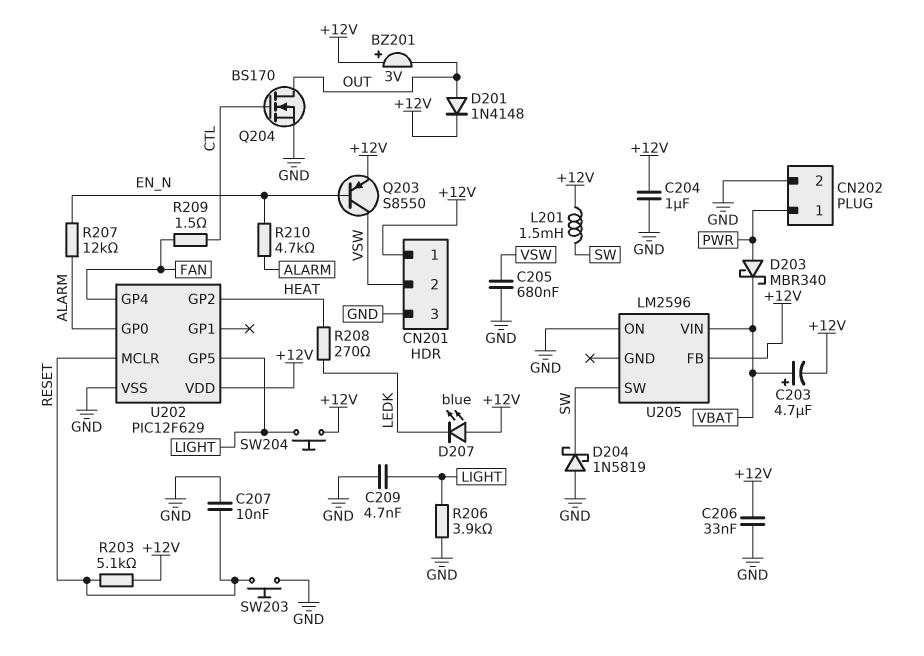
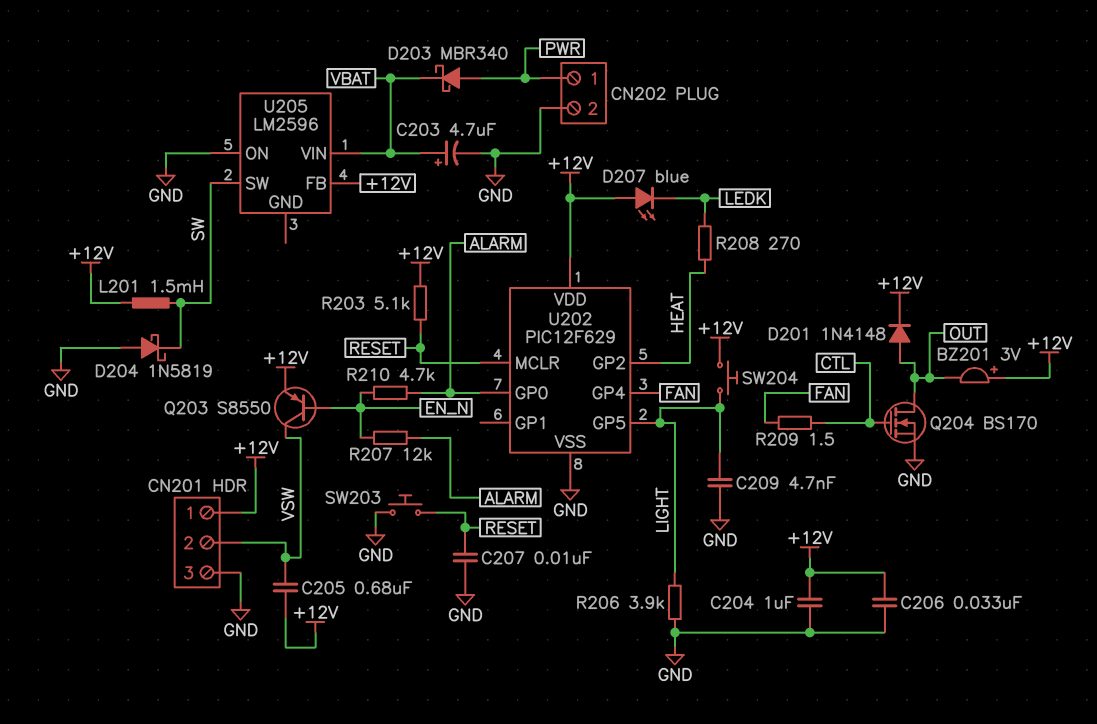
C203: 4.7uF (plus VBAT, minus +12V) -> 4.7uF (plus VBAT, minus GND)
C205: 680nF (GND, VSW) -> 680nF (+12V, VSW)

